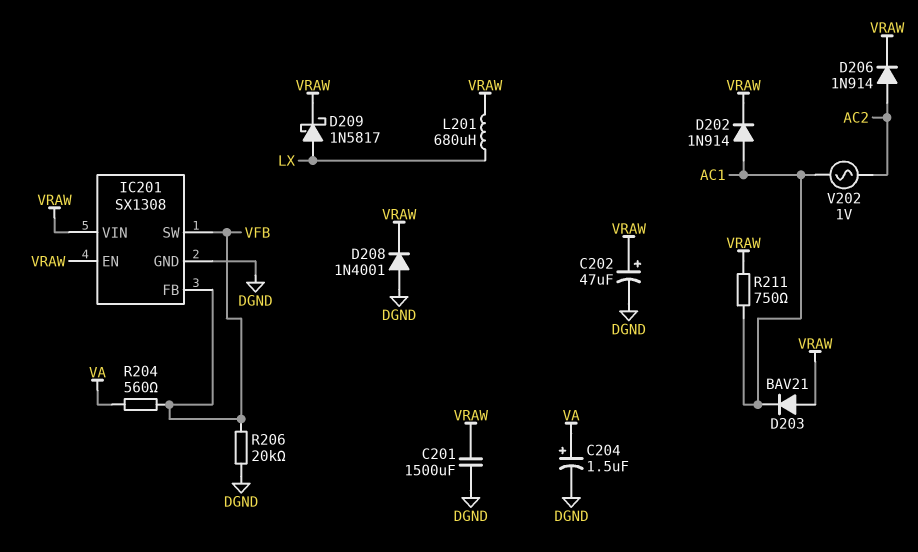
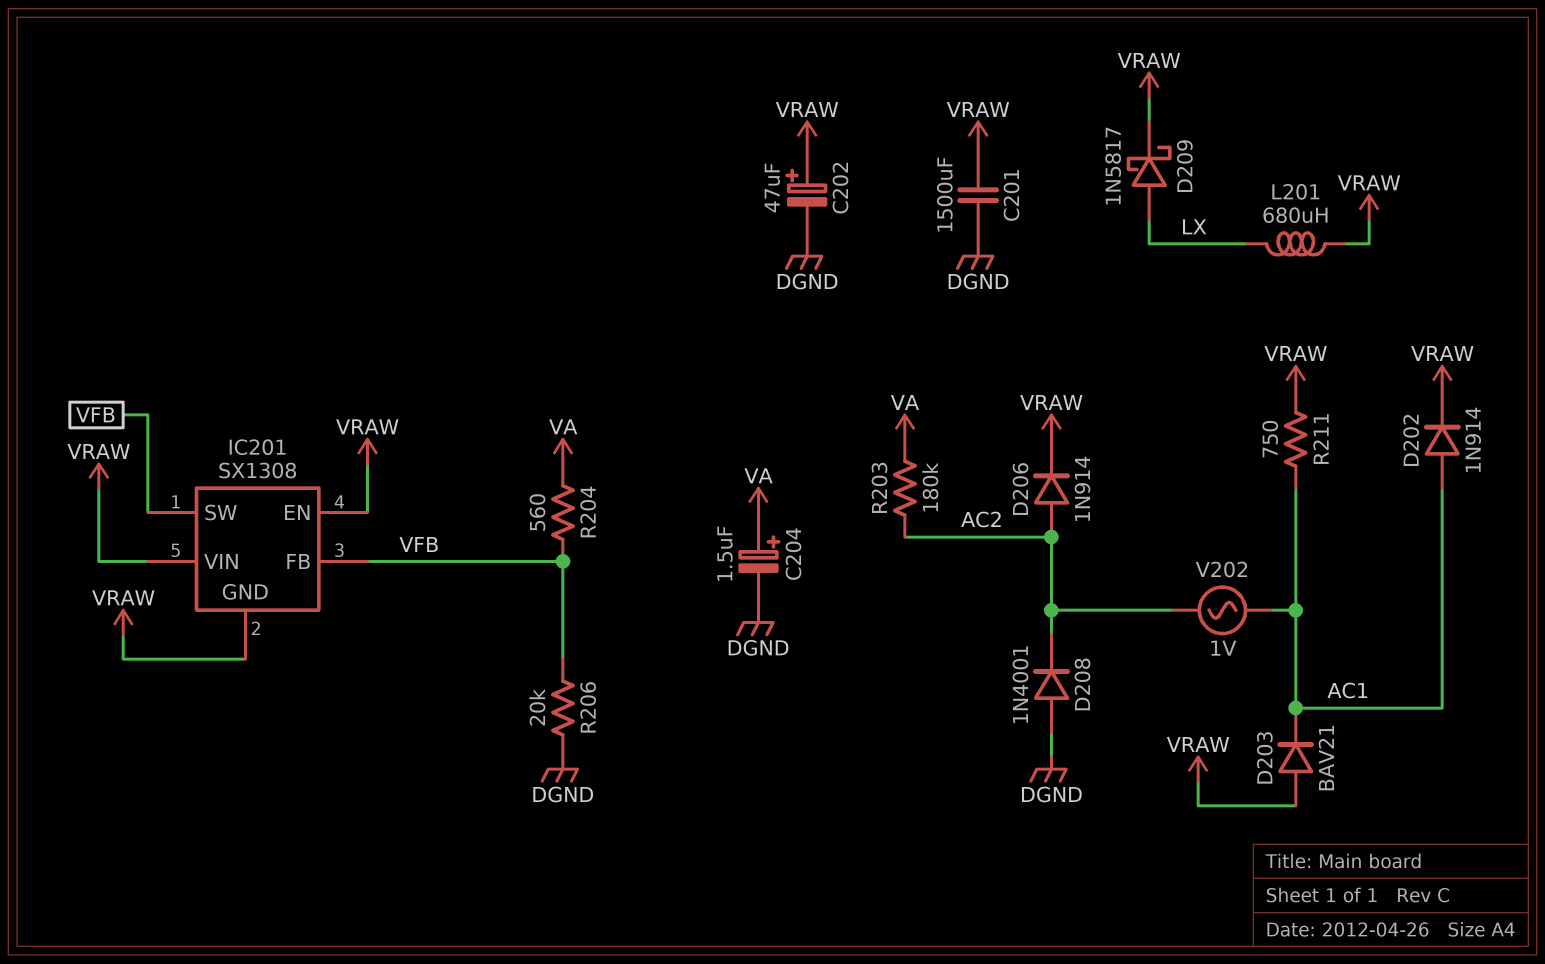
D208: diode 1N4001 (A DGND, K VRAW) -> diode 1N4001 (A DGND, K AC2)
IC201 pin GND: DGND -> VRAW
R203: none -> 180k (AC2, VA)

